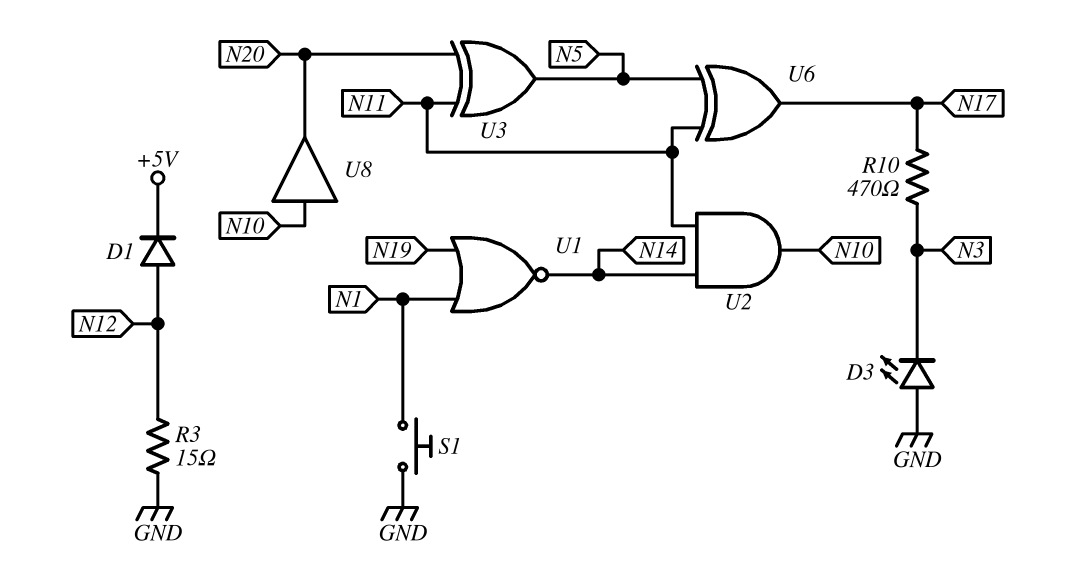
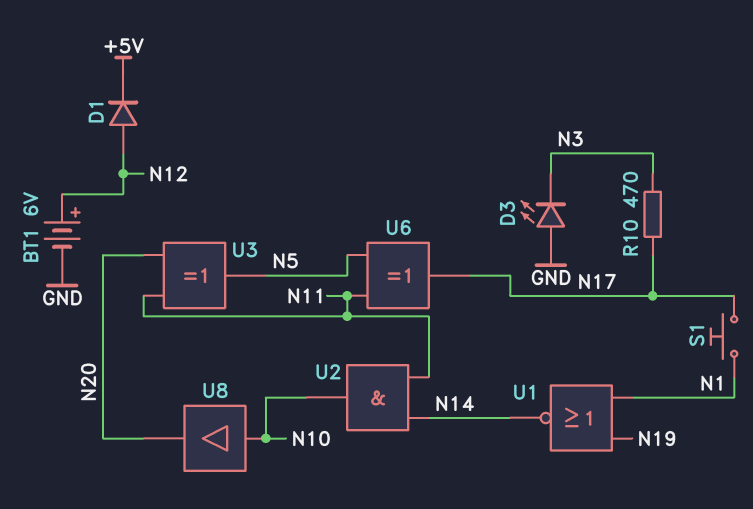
BT1: none -> 6V (plus N12, minus GND)
R3: 15 (GND, N12) -> none
S1: button (GND, N1) -> button (N1, N17)

